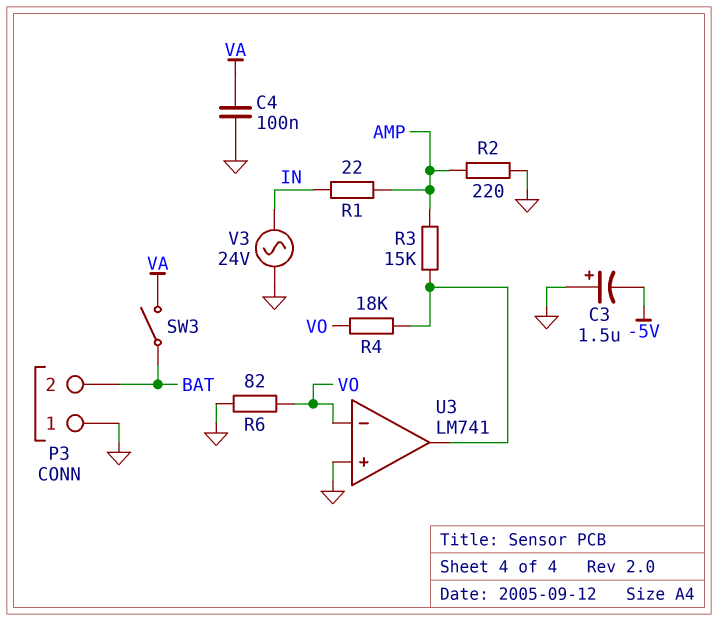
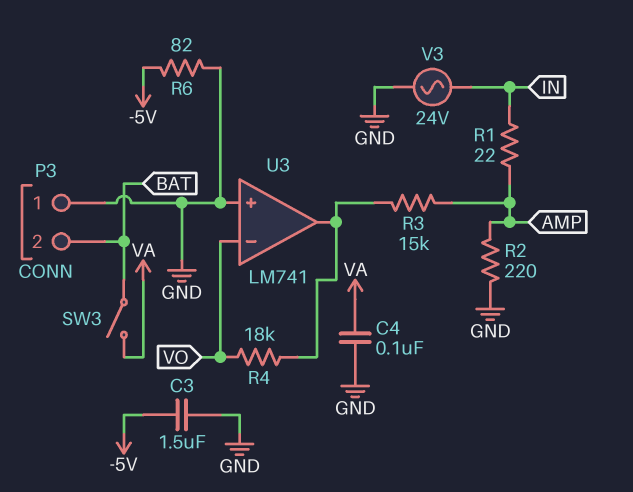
C3: 1.5uF (plus GND, minus -5V) -> 1.5uF (-5V, GND)
R6: 82 (GND, VO) -> 82 (-5V, GND)

